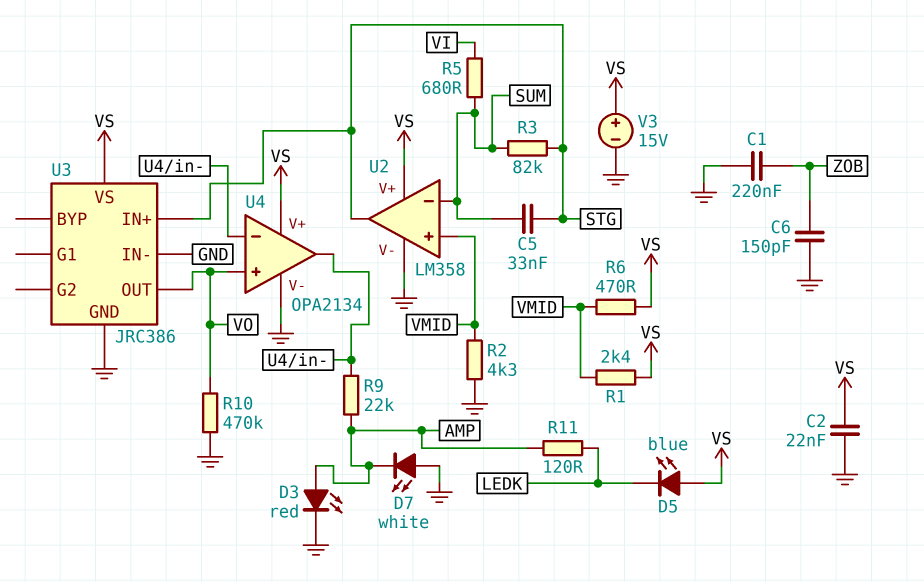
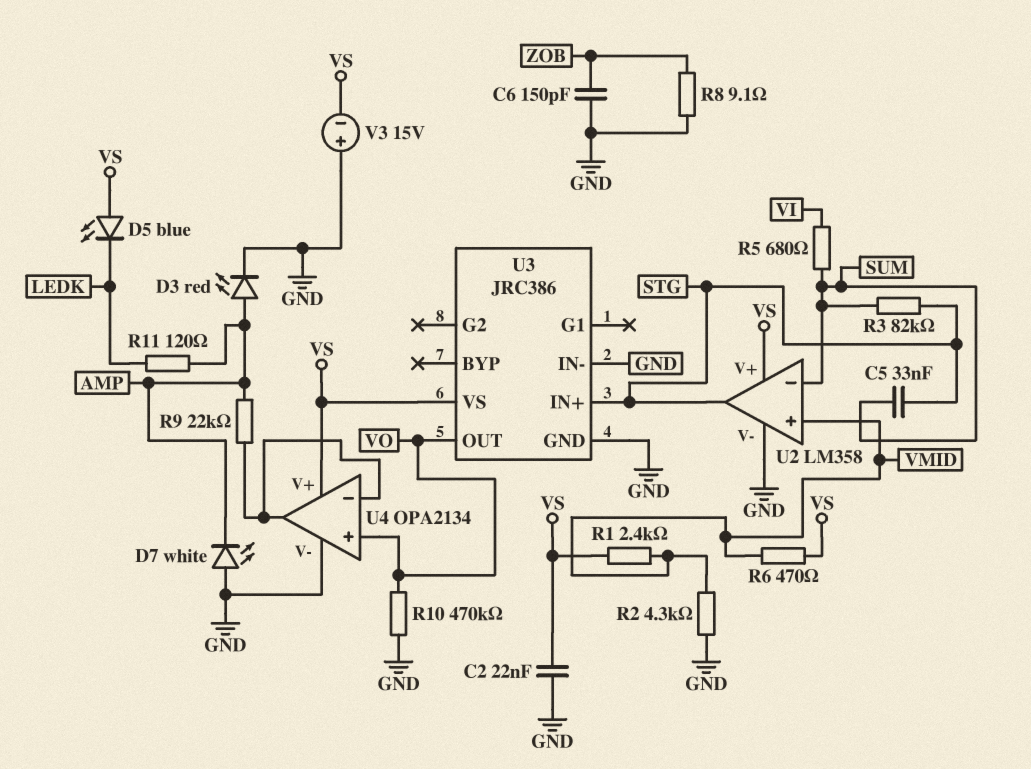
C1: 220nF (GND, ZOB) -> none
R8: none -> 9.1 (GND, ZOB)
V3: 15V (plus VS, minus GND) -> 15V (plus GND, minus VS)

